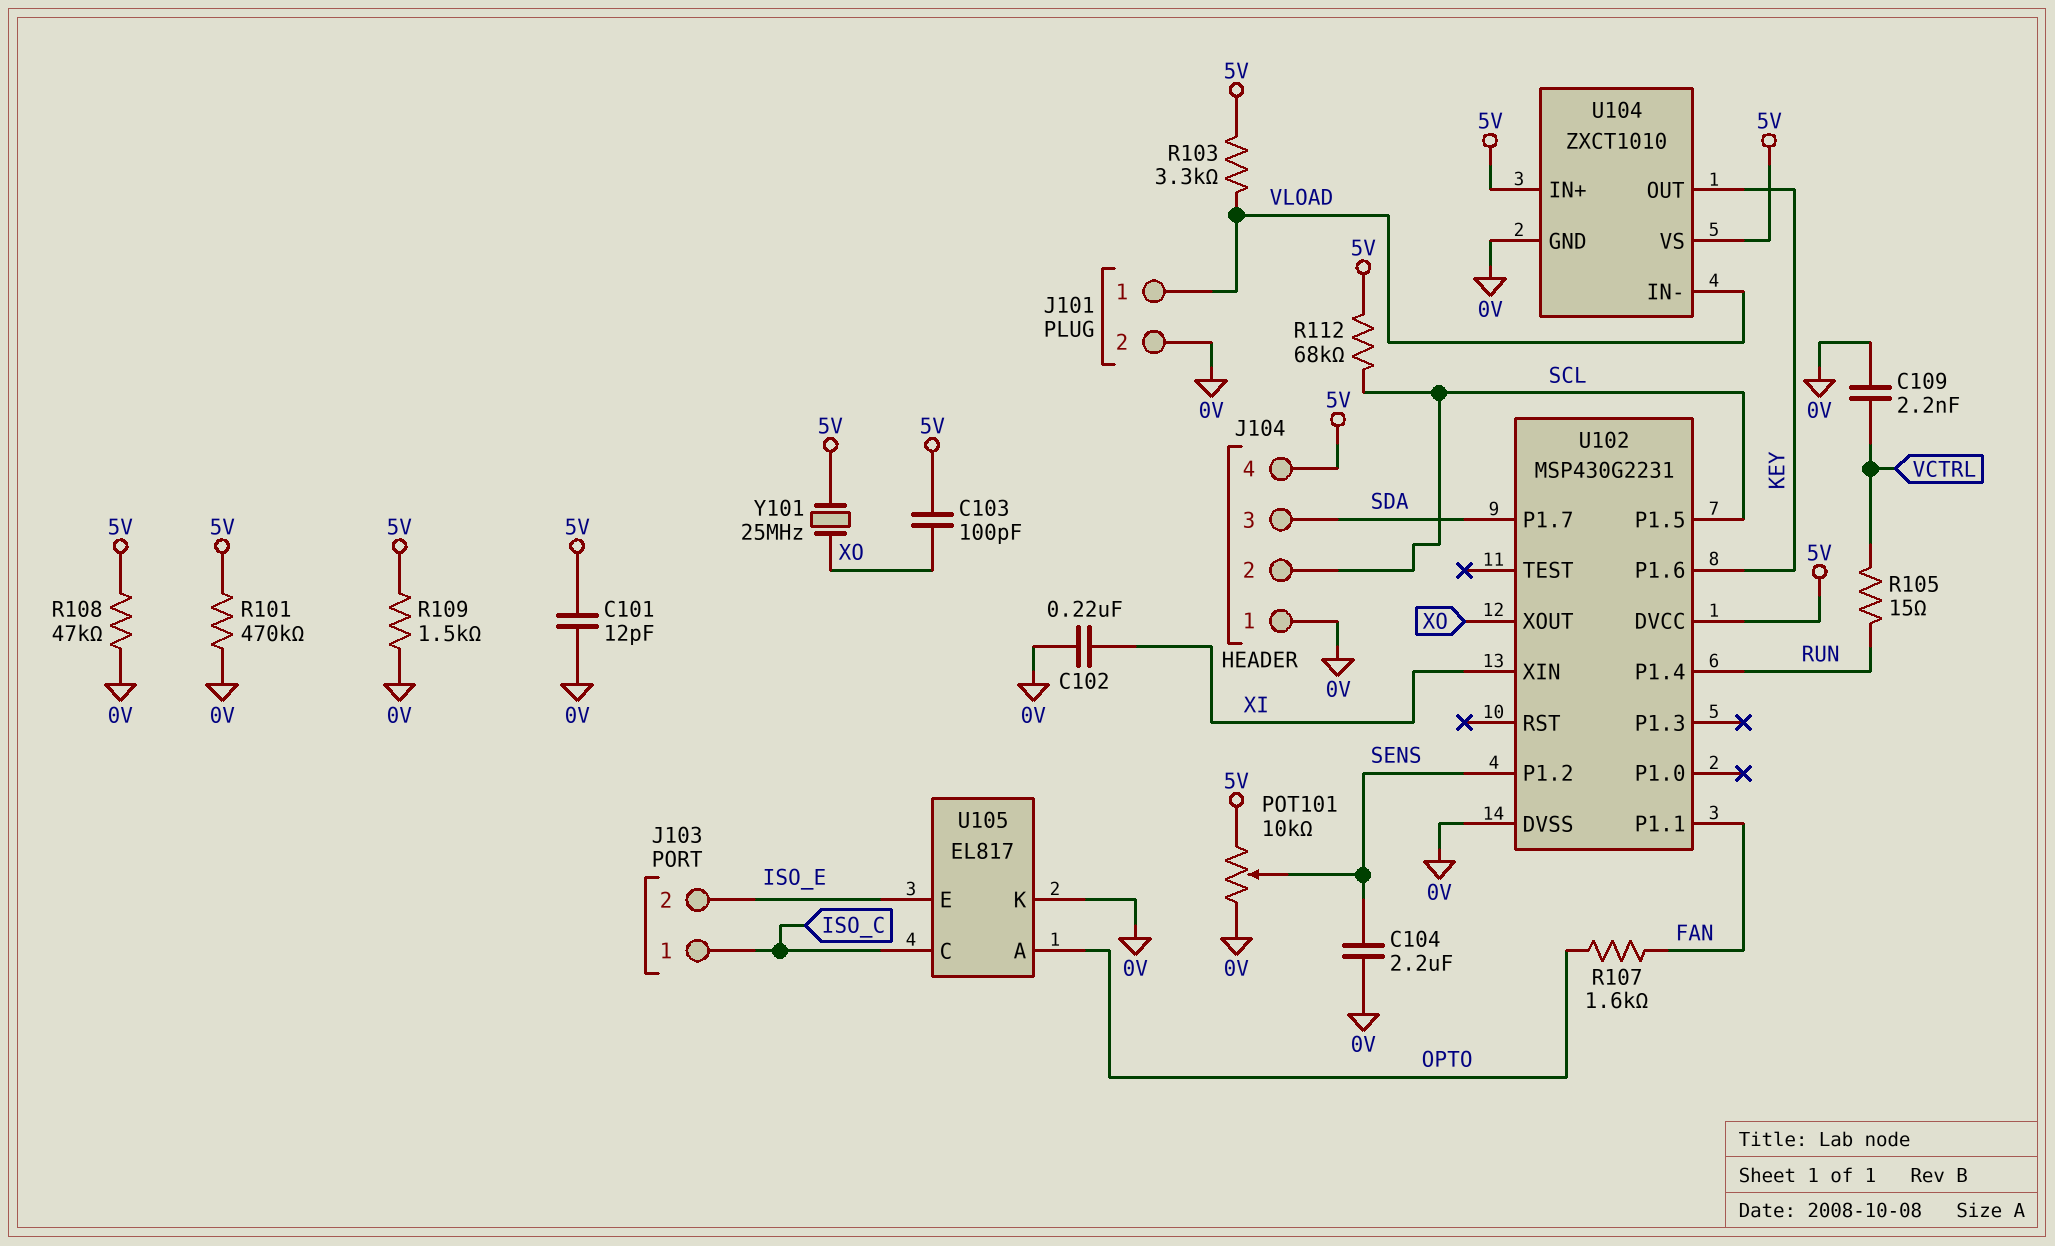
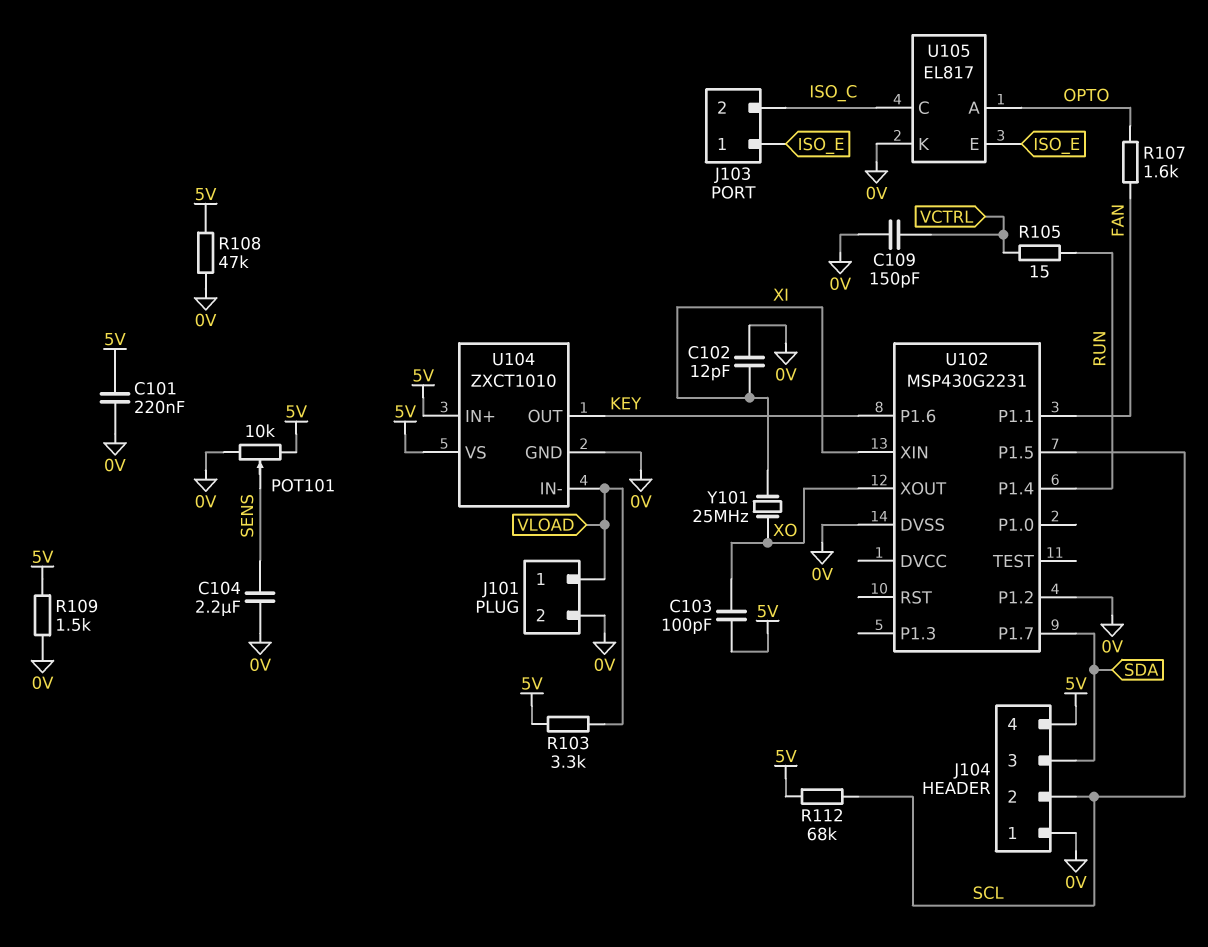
C101: 12pF (0V, 5V) -> 220nF (0V, 5V)
C102: 220nF (0V, XI) -> 12pF (0V, XI)
C109: 2.2nF (0V, VCTRL) -> 150pF (0V, VCTRL)
J103 pin 1: ISO_C -> ISO_E
J103 pin 2: ISO_E -> ISO_C
R101: 470k (0V, 5V) -> none
U102 pin DVCC: 5V -> none
U102 pin P1.2: SENS -> 0V
Y101: 25MHz (5V, XO) -> 25MHz (XI, XO)

